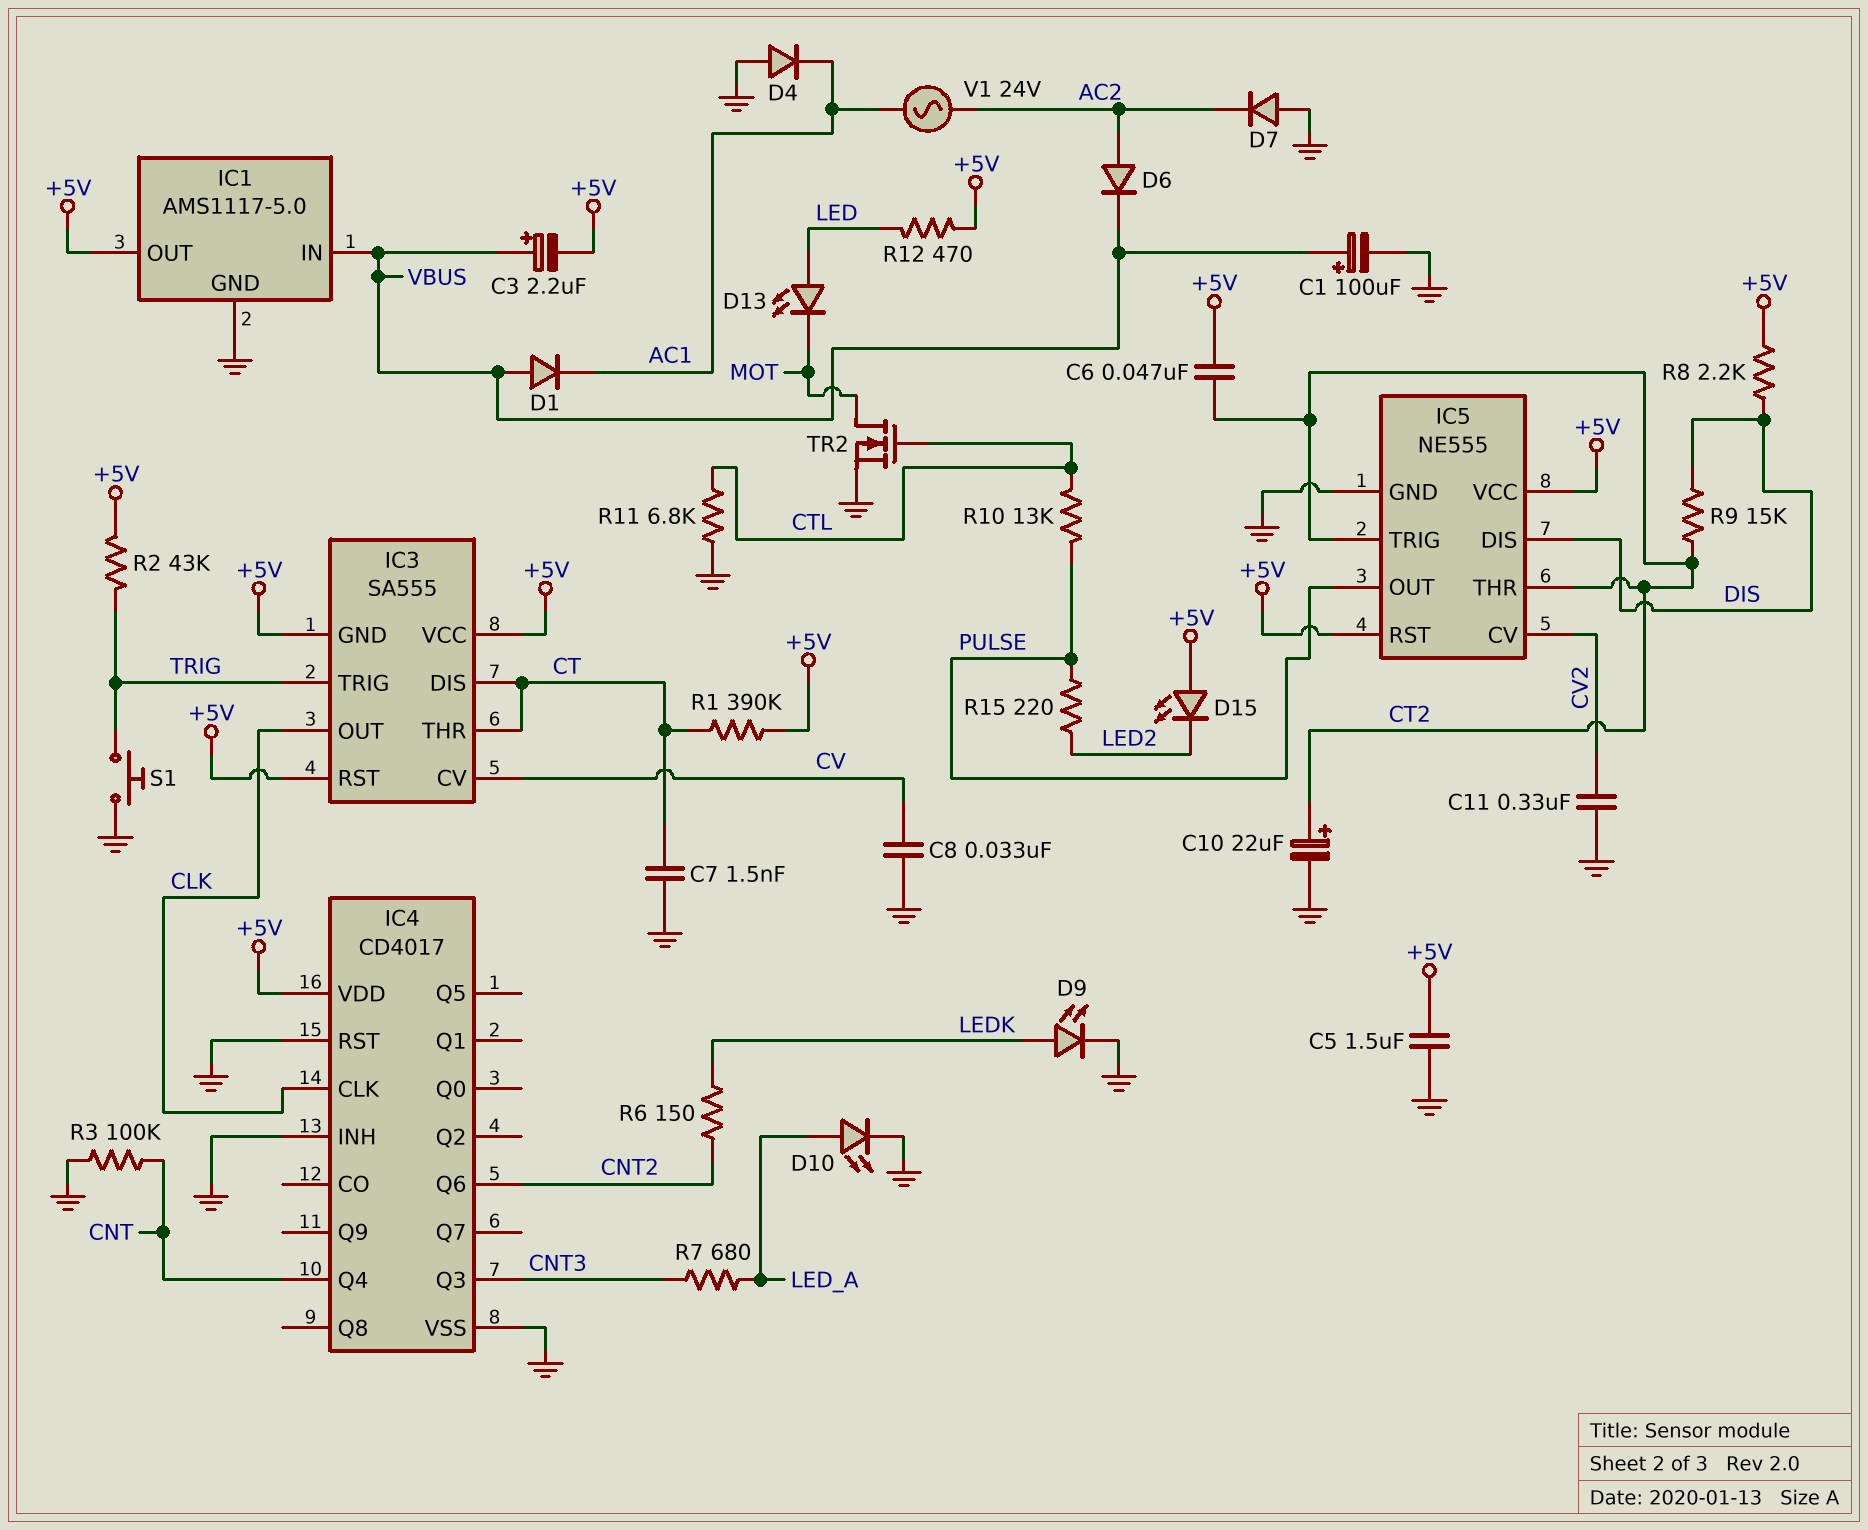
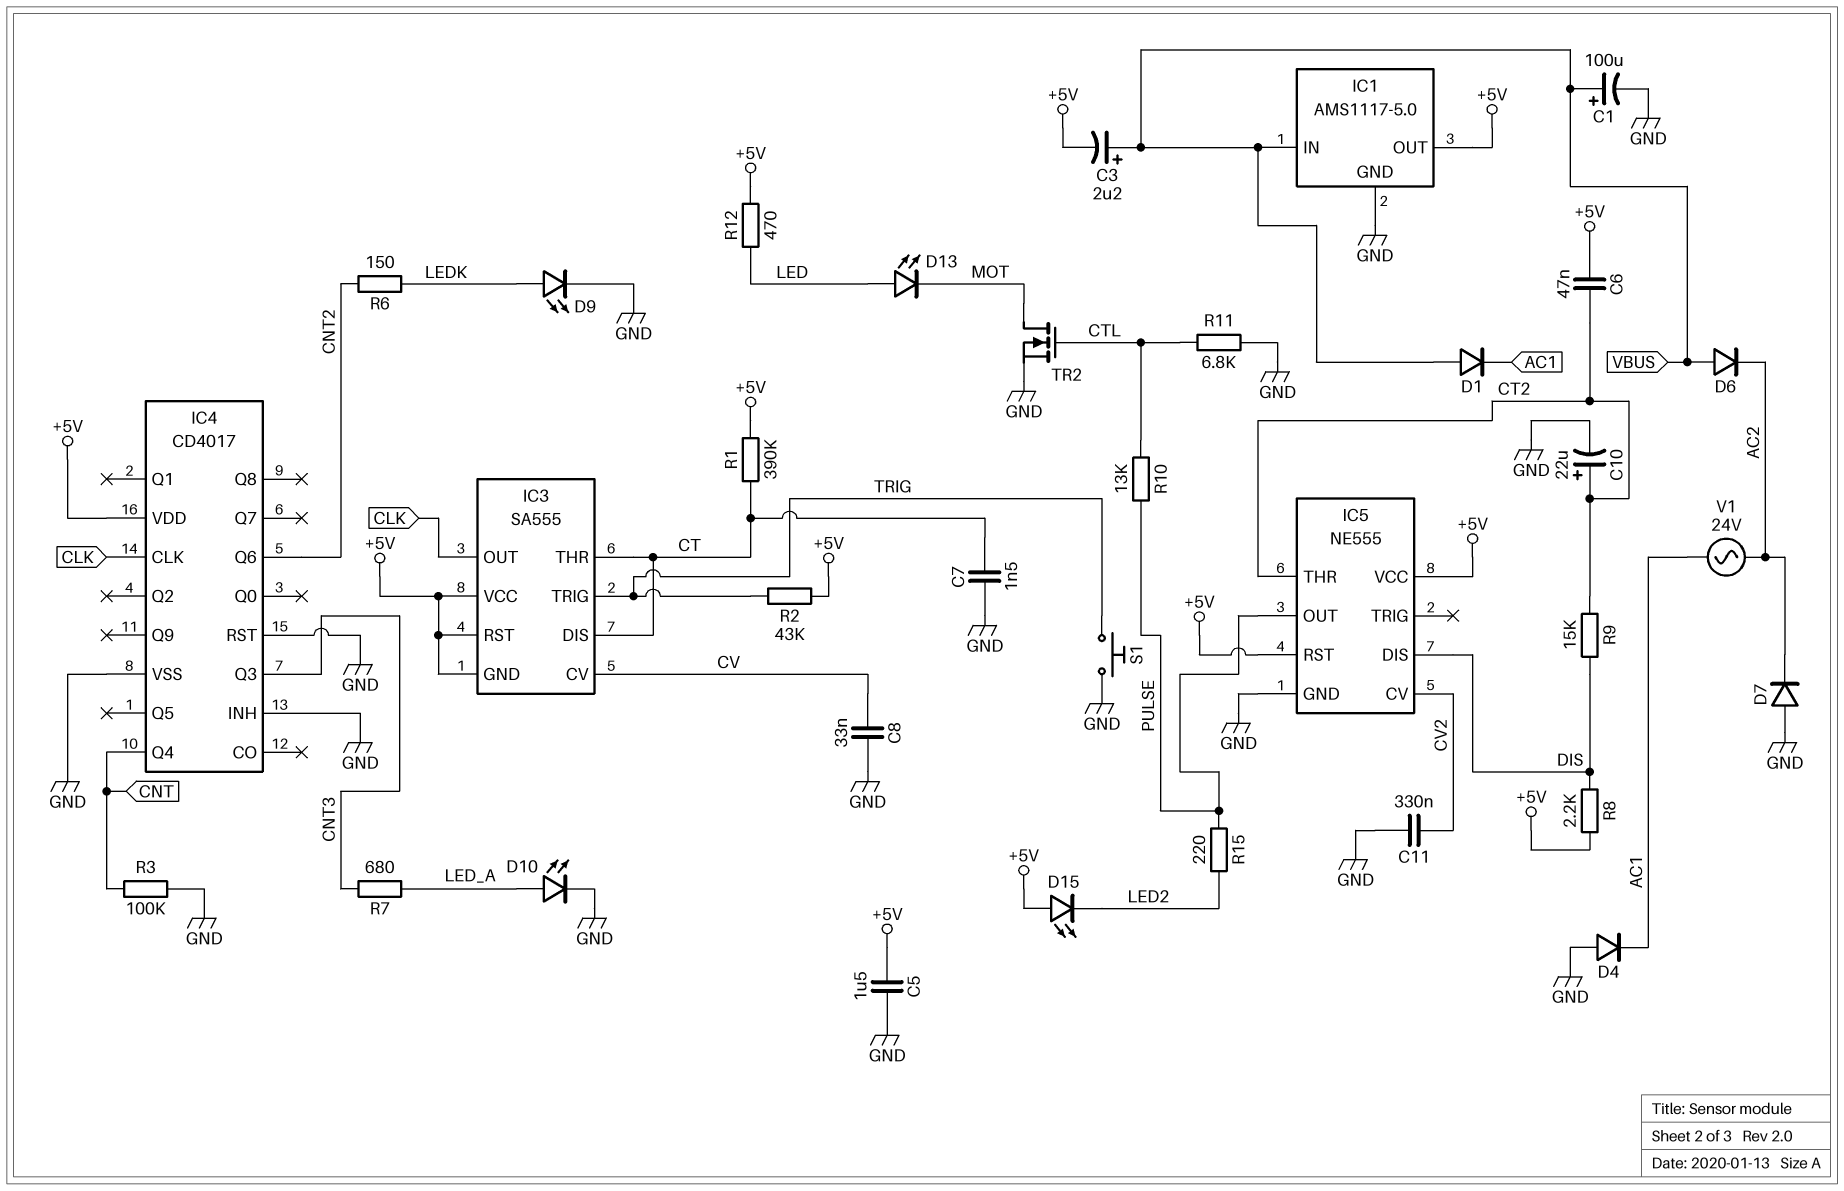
D6: diode (A AC2, K VBUS) -> diode (A VBUS, K AC2)
IC5 pin TRIG: CT2 -> none

